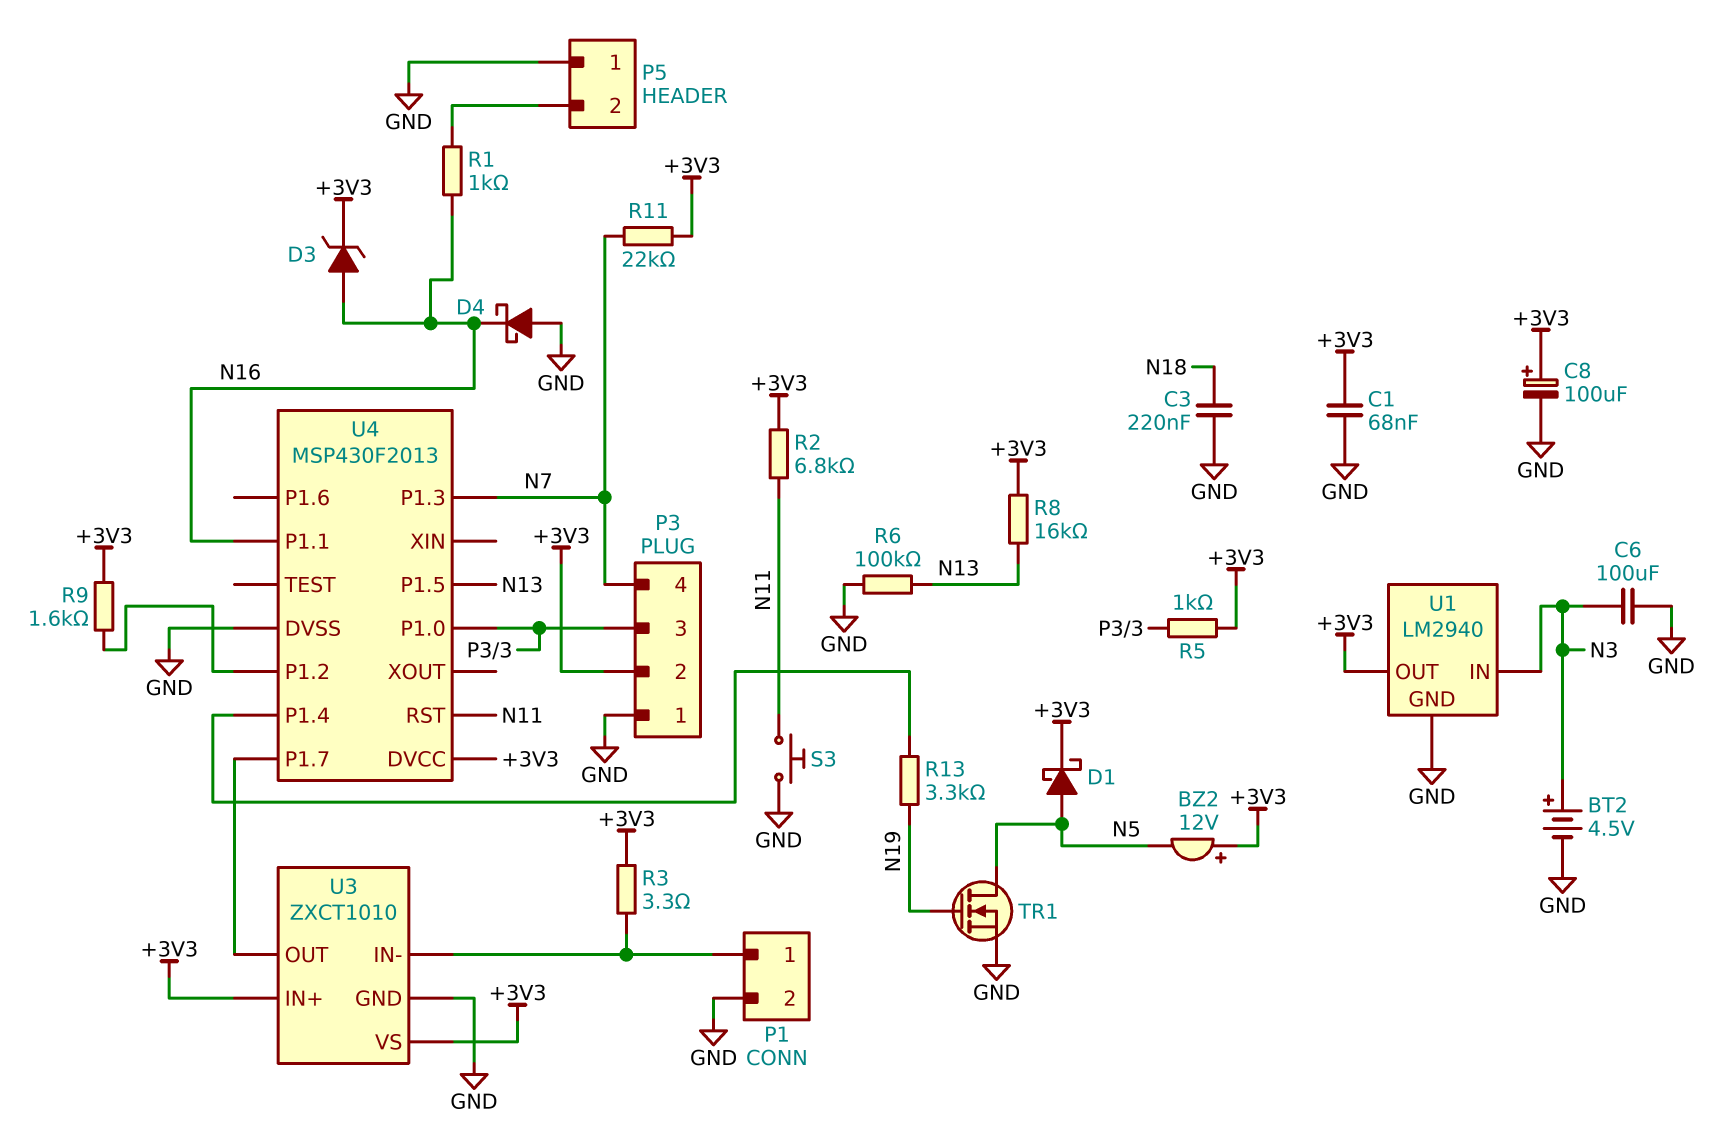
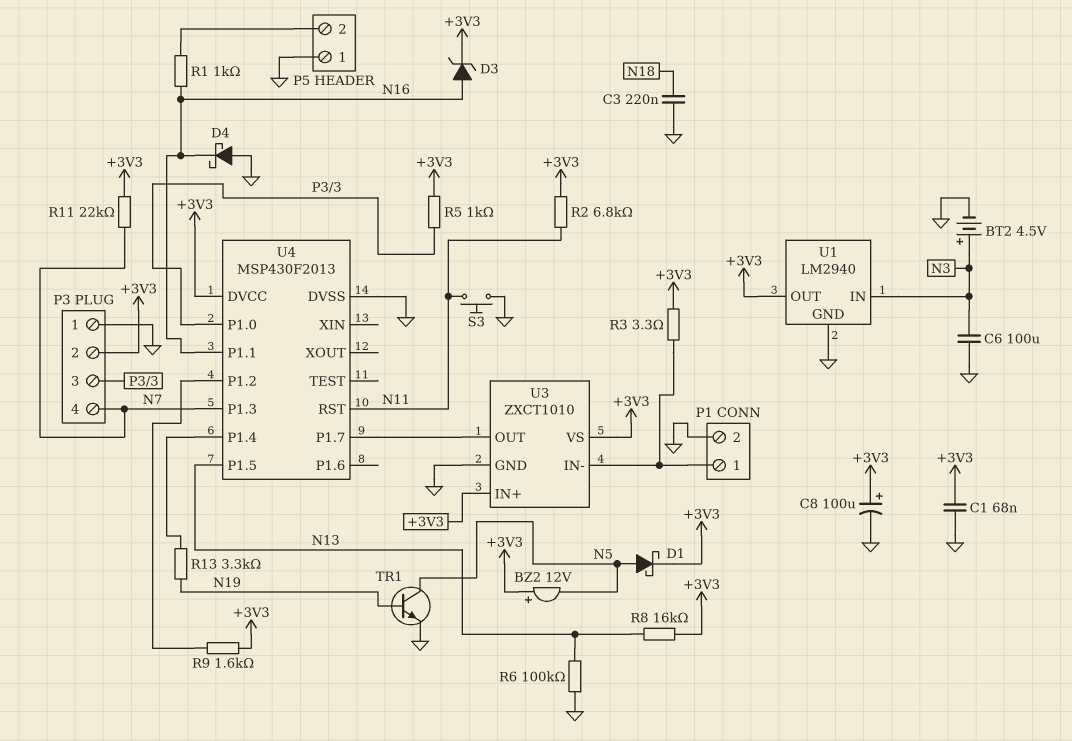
TR1: NMOS (G N19, D N5, S GND) -> NPN (B N19, C N5, E GND)

